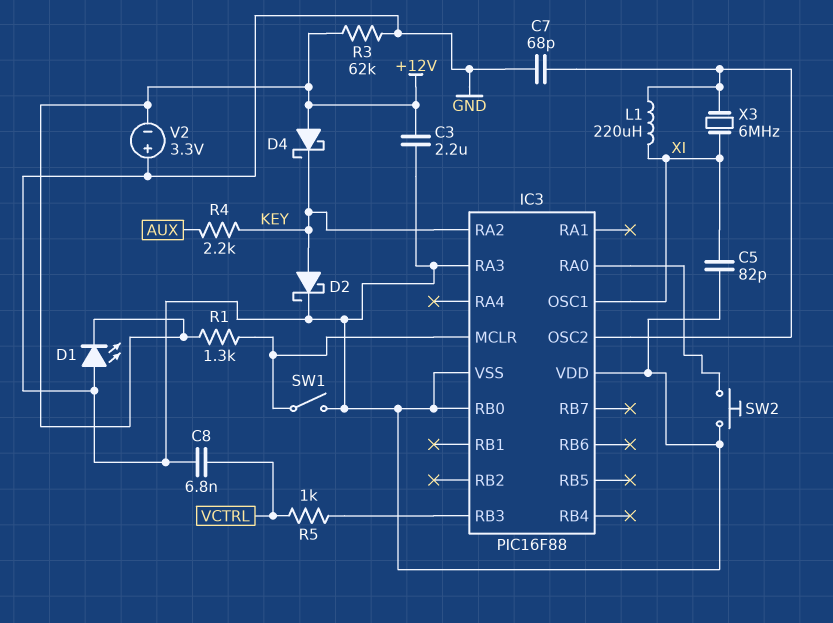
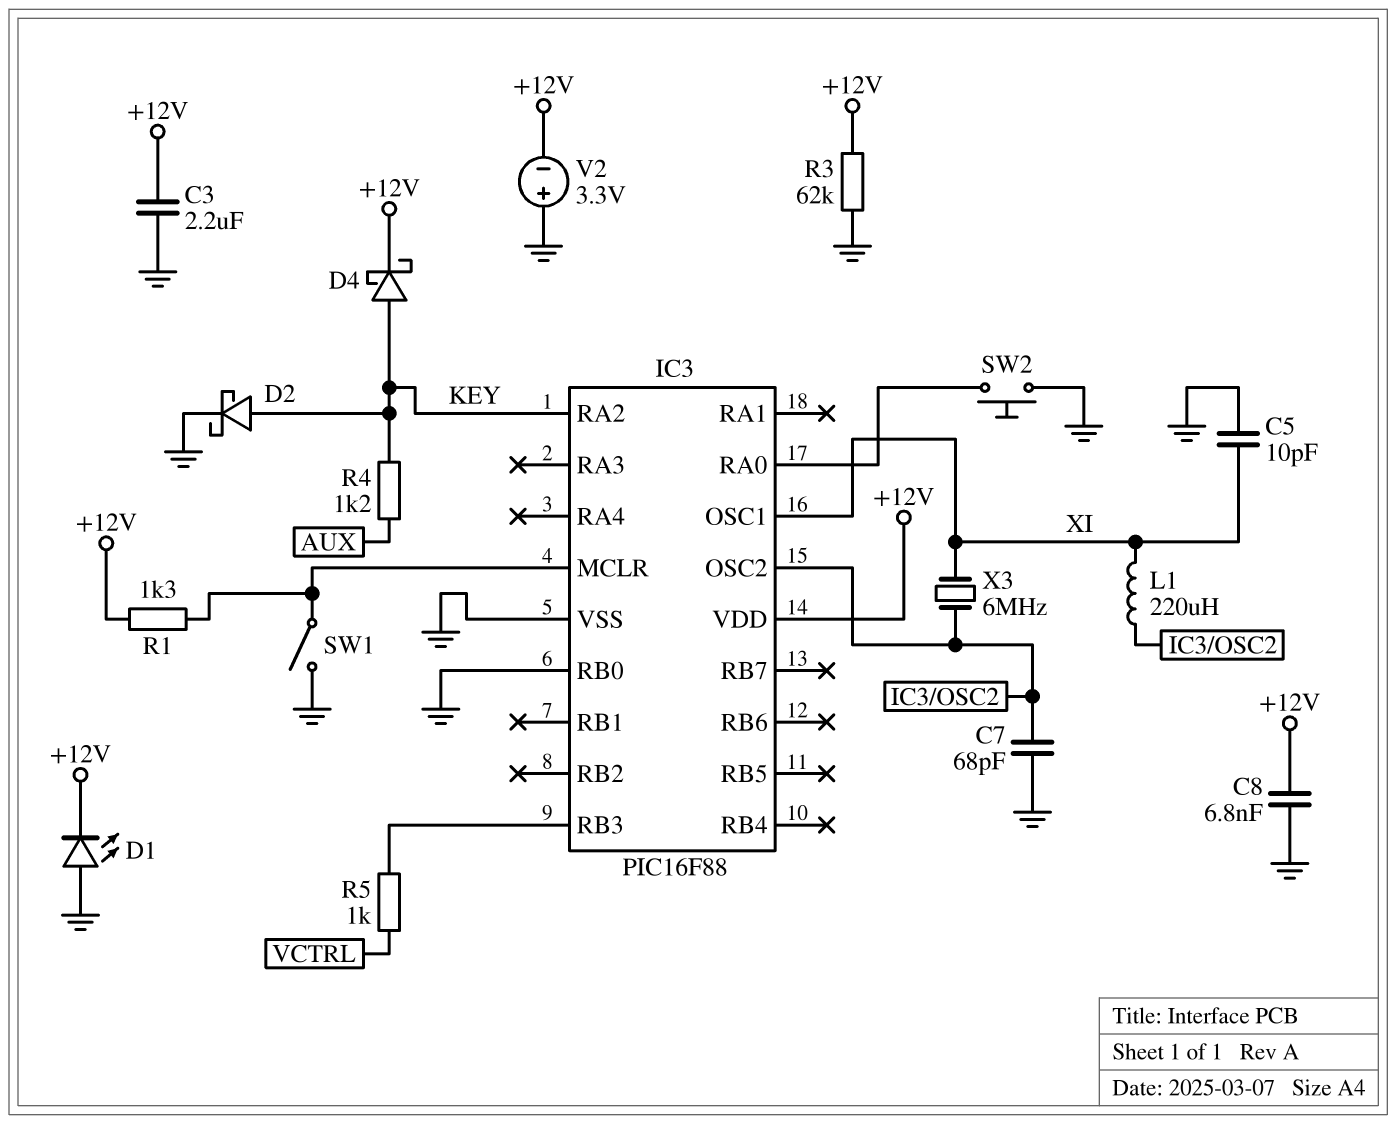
C5: 82pF (GND, XI) -> 10pF (GND, XI)
C8: 6.8nF (GND, VCTRL) -> 6.8nF (+12V, GND)
D4: schottky (A +12V, K KEY) -> schottky (A KEY, K +12V)
IC3 pin RA3: GND -> none
IC3 pin VDD: GND -> +12V
R4: 2.2k (AUX, KEY) -> 1.2k (AUX, KEY)

